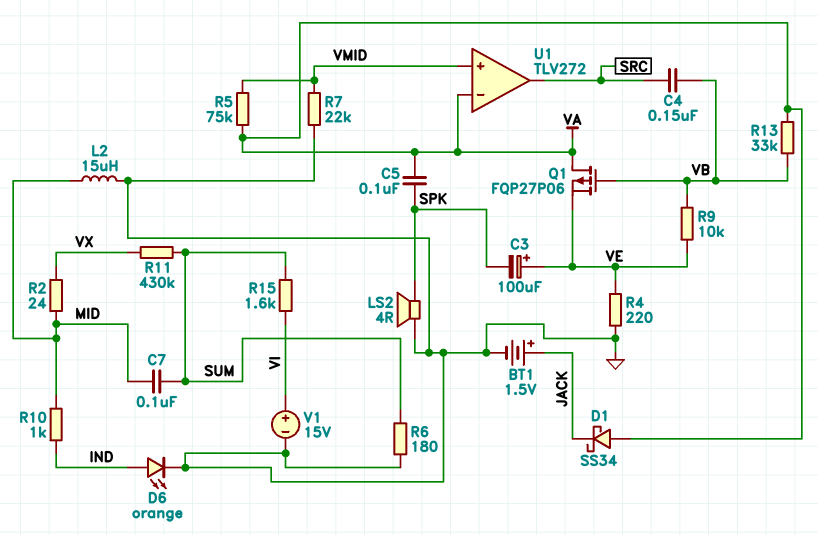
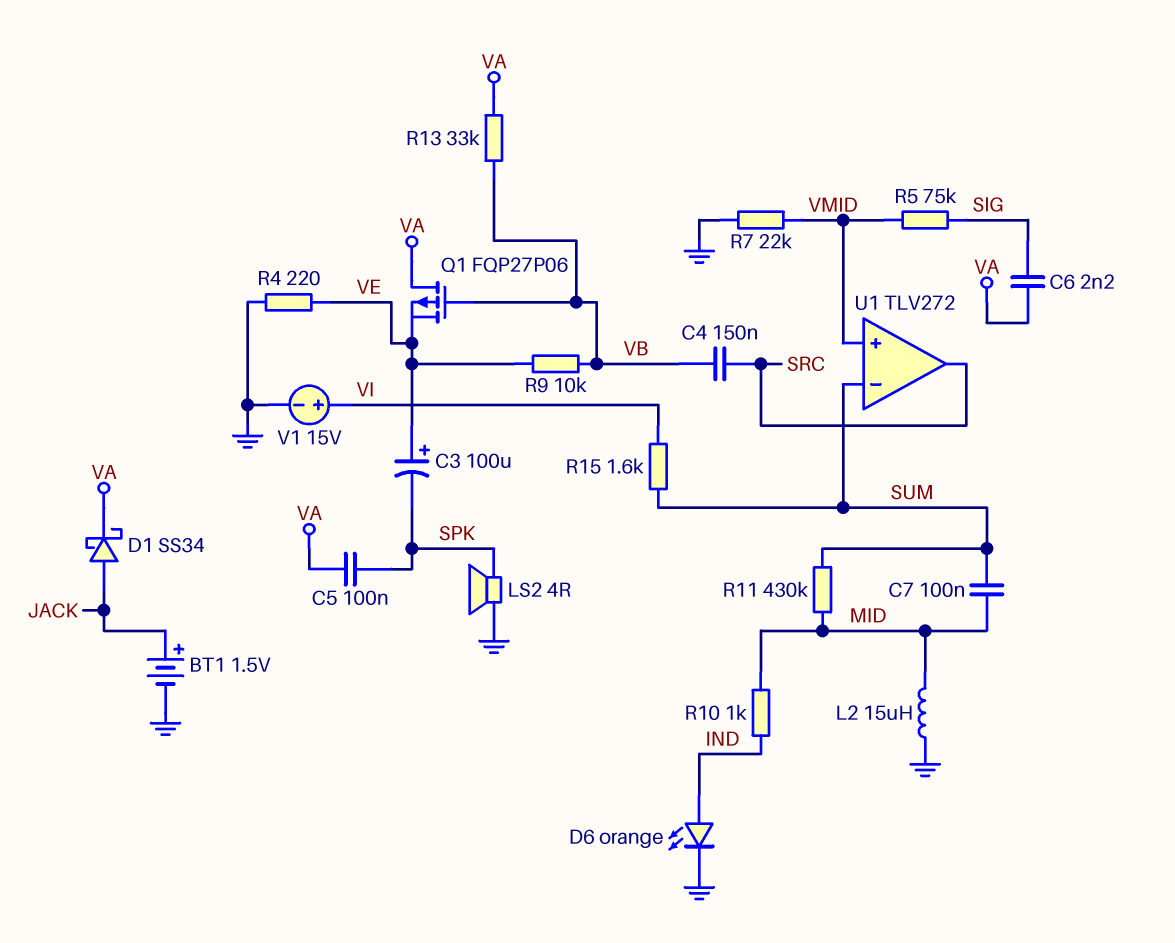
C6: none -> 2.2nF (SIG, VA)
D1: schottky SS34 (A VA, K JACK) -> schottky SS34 (A JACK, K VA)
R2: 24 (MID, VX) -> none
R5: 75k (VA, VMID) -> 75k (SIG, VMID)
R6: 180 (GND, SUM) -> none
R11: 430k (SUM, VX) -> 430k (MID, SUM)
U1 pin in-: VA -> SUM

